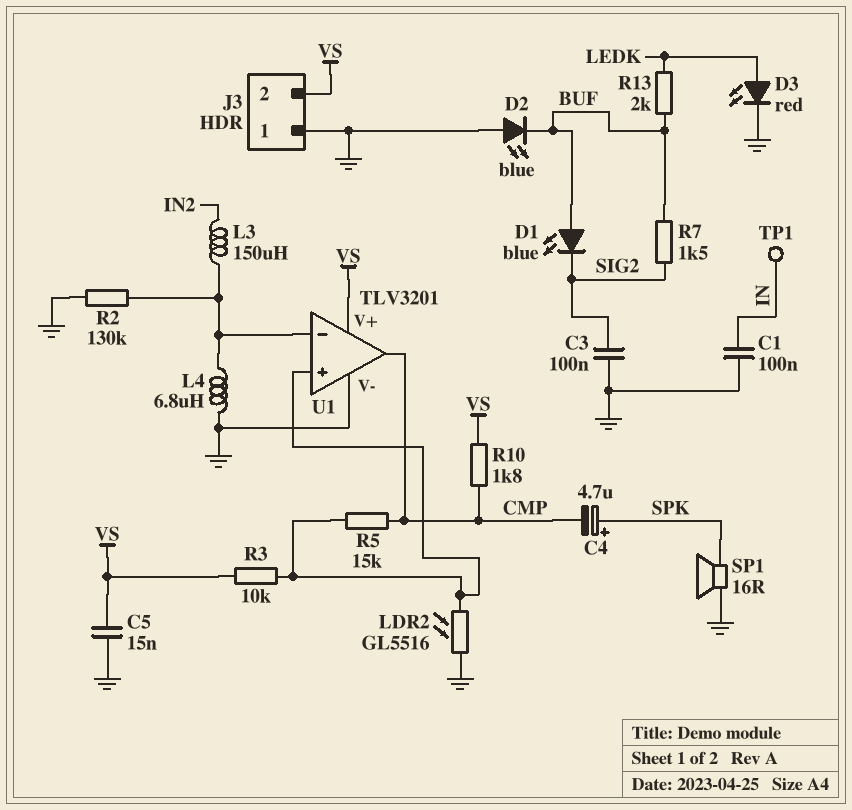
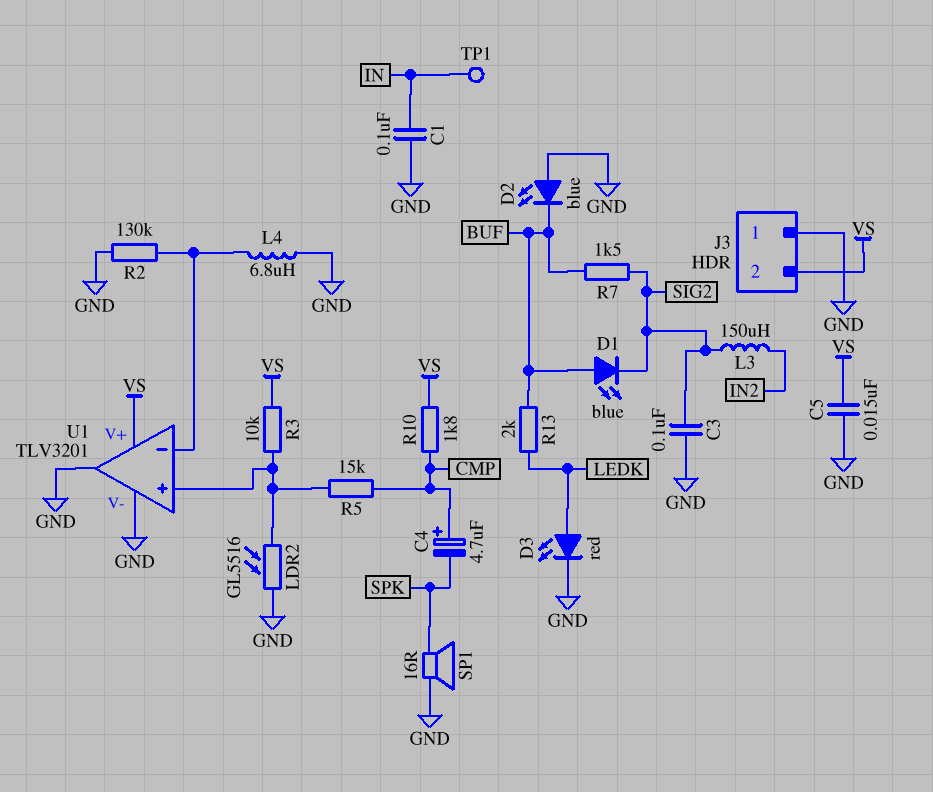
C4: 4.7uF (plus SPK, minus CMP) -> 4.7uF (plus CMP, minus SPK)
L3: 150uH (IN2, U1/in-) -> 150uH (IN2, SIG2)
U1 pin out: CMP -> GND

